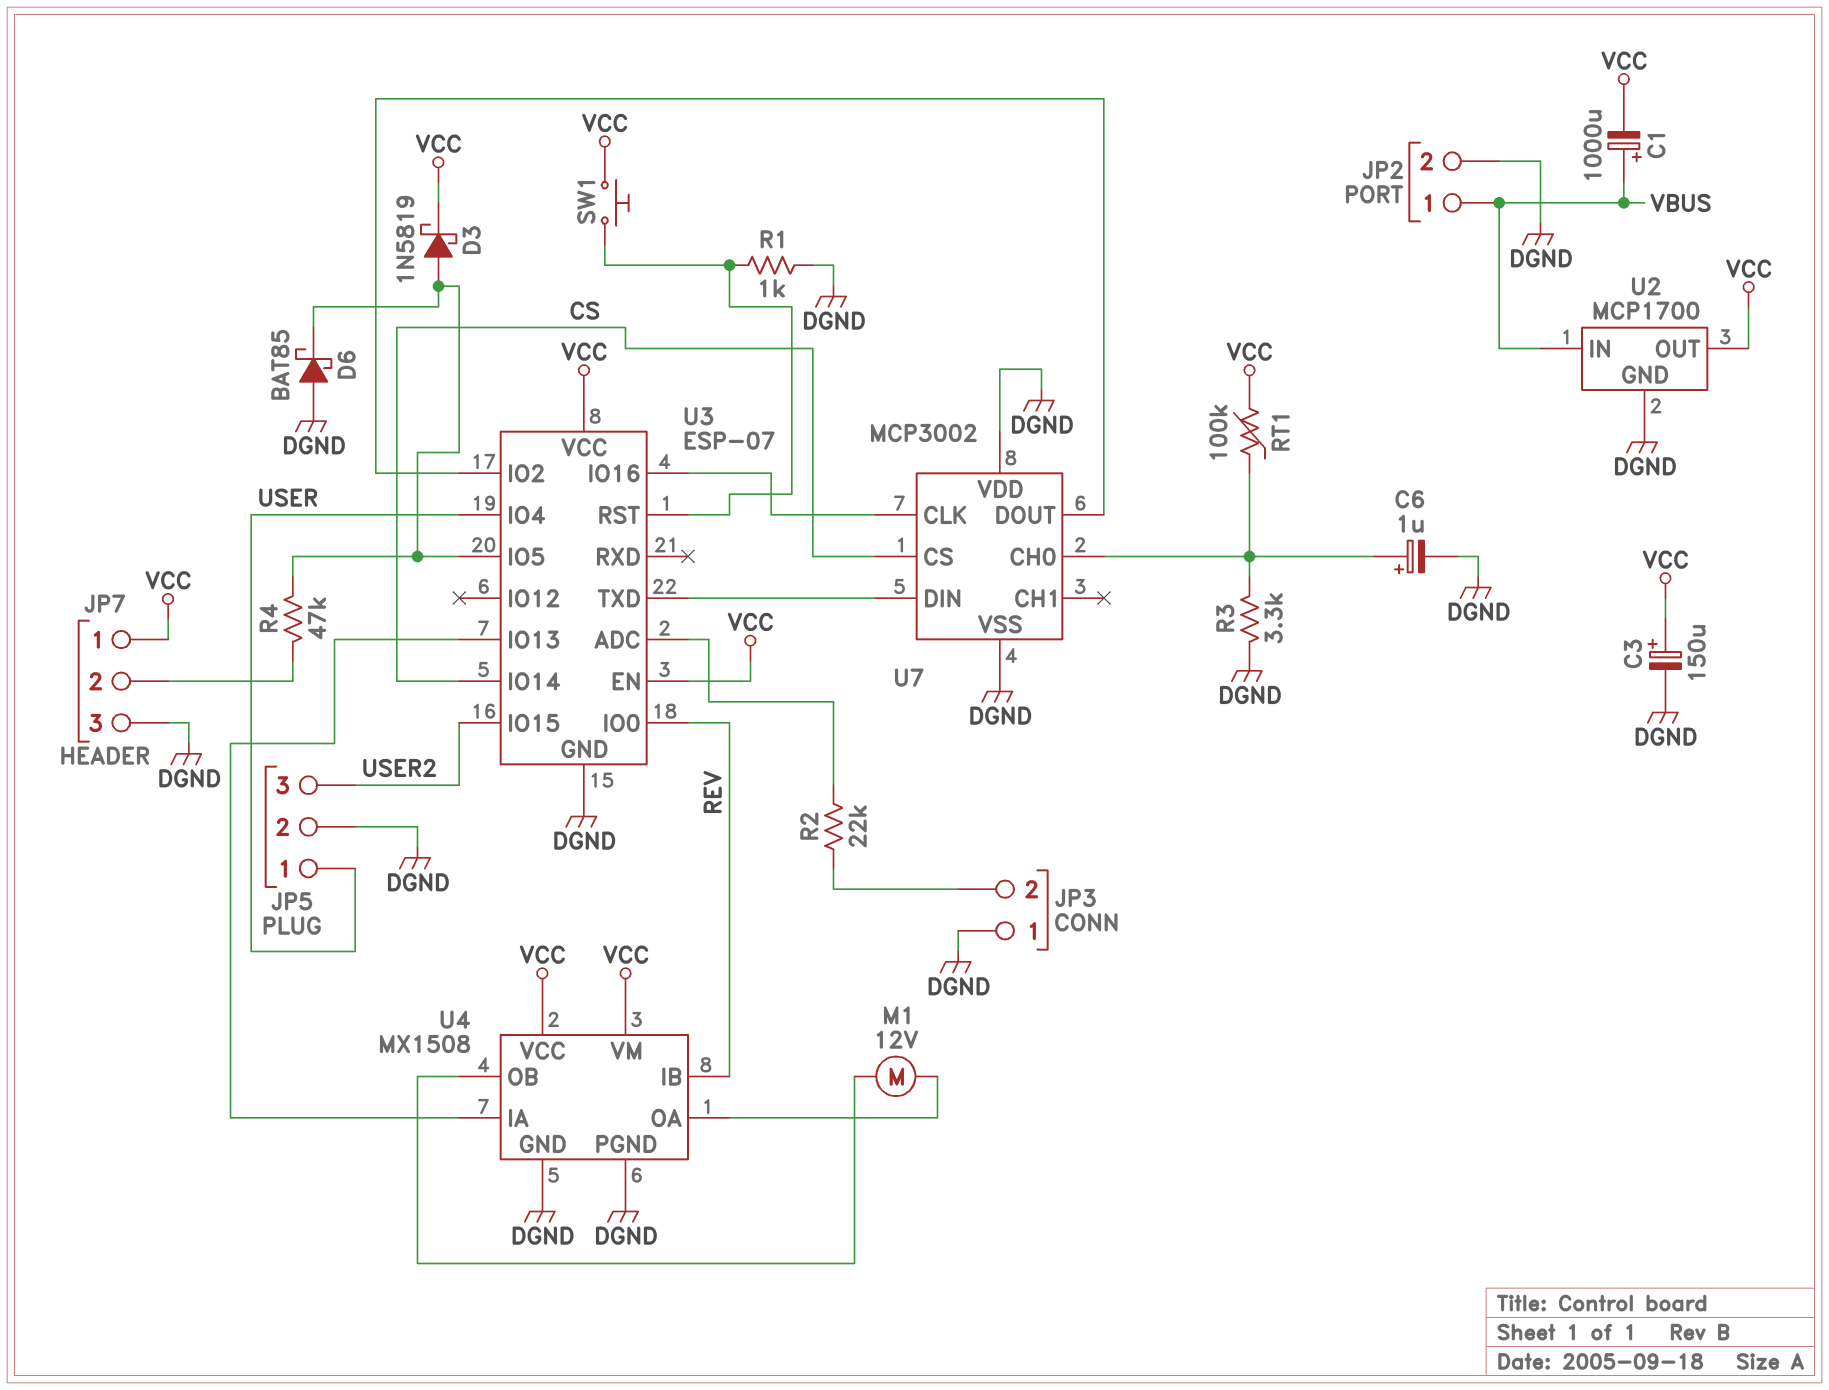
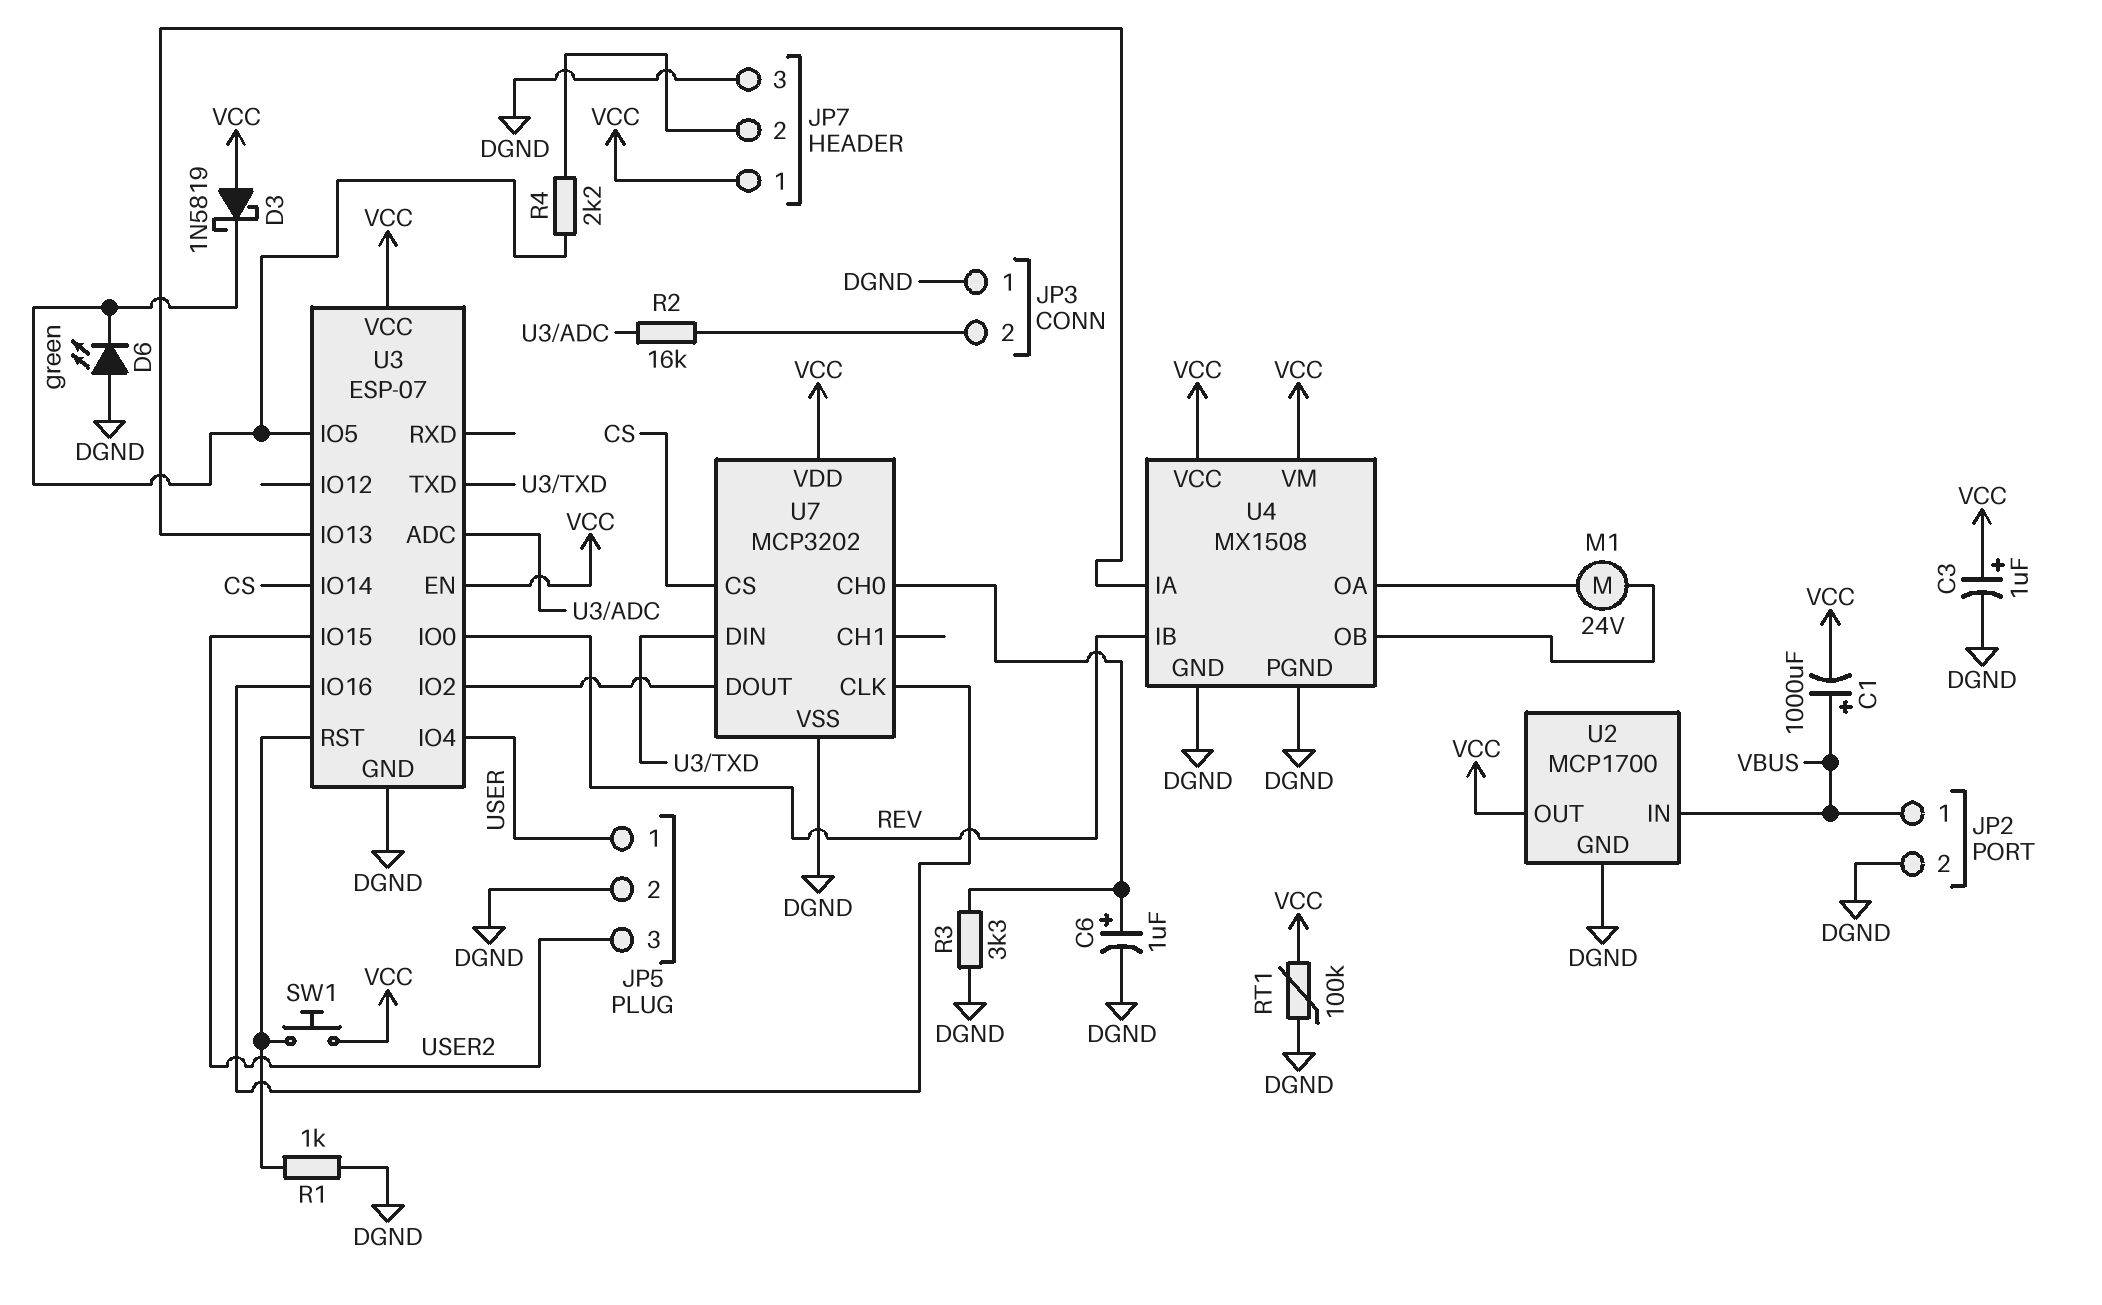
C3: 150uF (plus VCC, minus DGND) -> 1uF (plus VCC, minus DGND)
D3: schottky 1N5819 (A U3/IO5, K VCC) -> schottky 1N5819 (A VCC, K U3/IO5)
D6: schottky BAT85 (A DGND, K U3/IO5) -> LED green (A DGND, K U3/IO5)
M1: motor 12V (U4/OA, U4/OB) -> motor 24V (U4/OA, U4/OB)
R2: 22k (JP3/2, U3/ADC) -> 16k (JP3/2, U3/ADC)
R4: 47k (JP7/2, U3/IO5) -> 2.2k (JP7/2, U3/IO5)
RT1: 100k (U7/CH0, VCC) -> 100k (DGND, VCC)
U7: MCP3002 -> MCP3202
U7 pin VDD: DGND -> VCC

